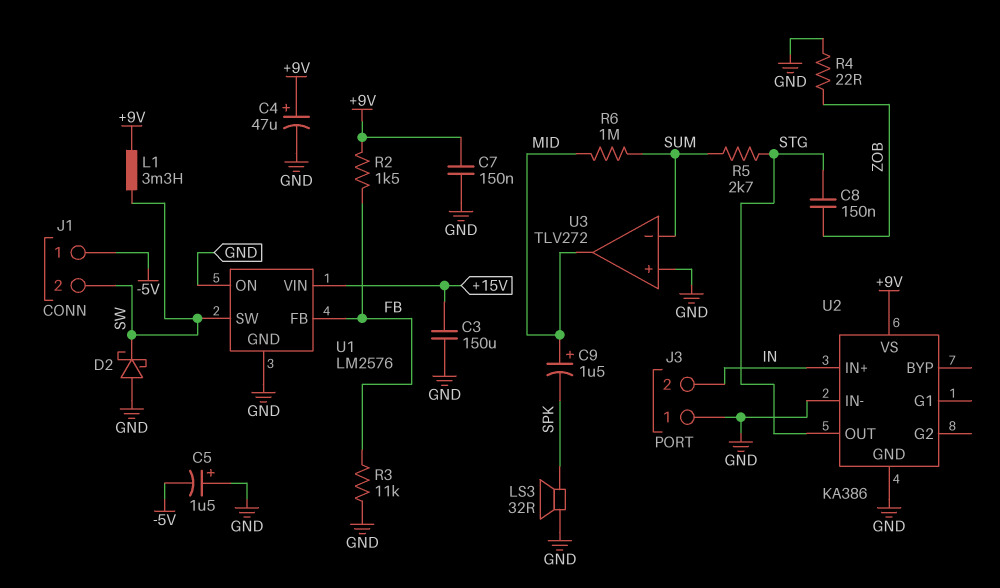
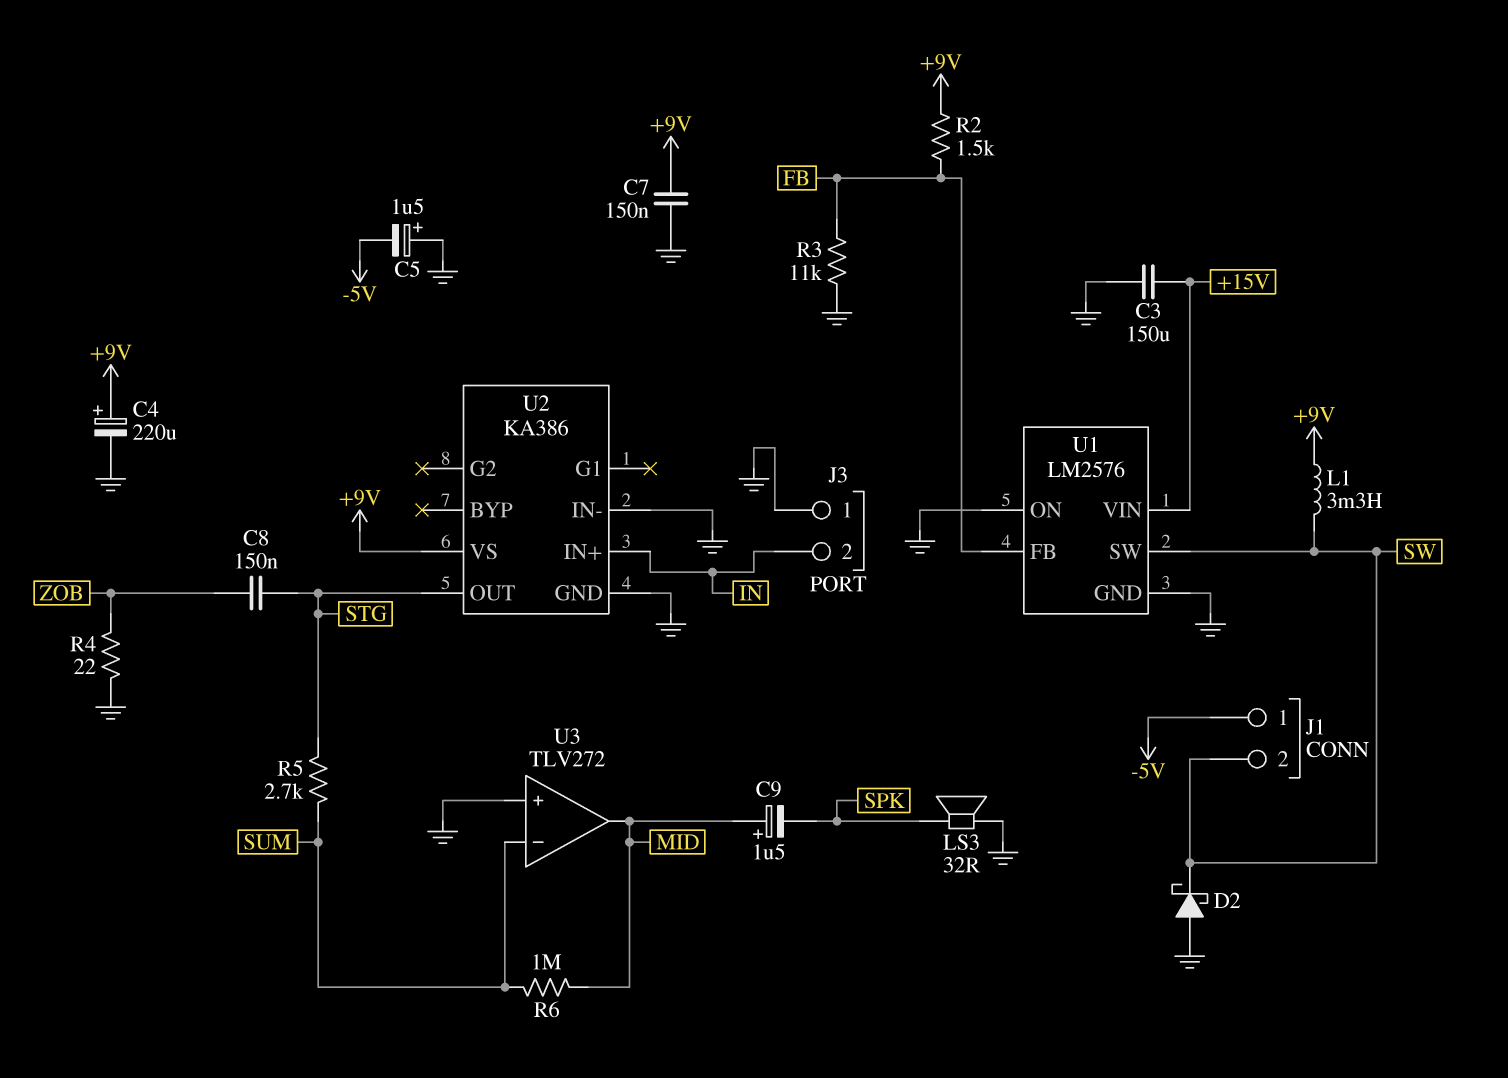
C4: 47uF (plus +9V, minus GND) -> 220uF (plus +9V, minus GND)

